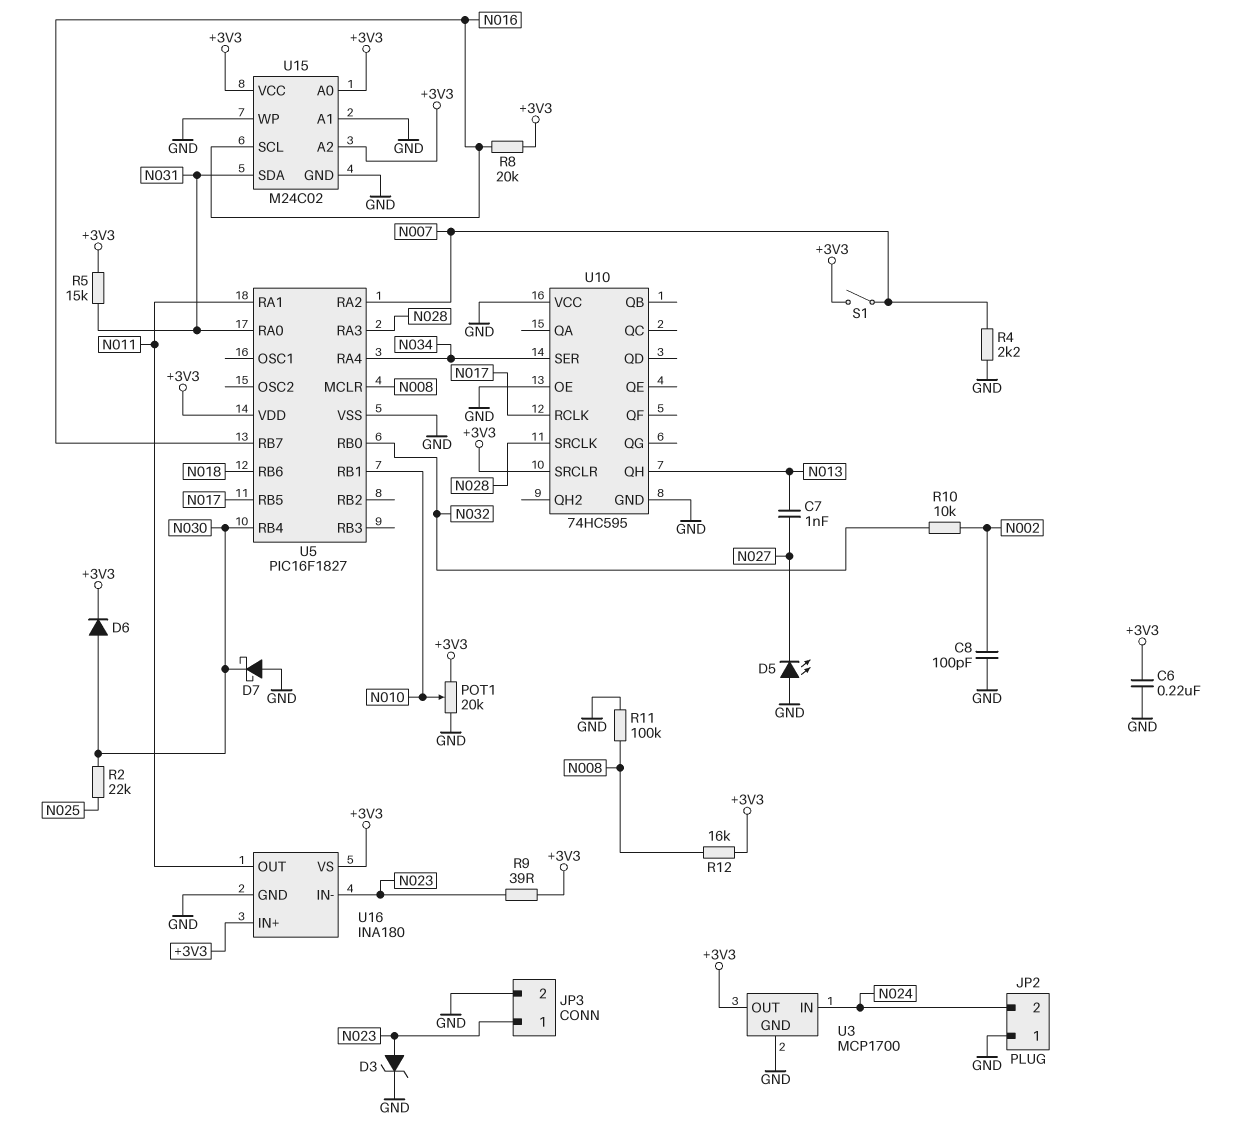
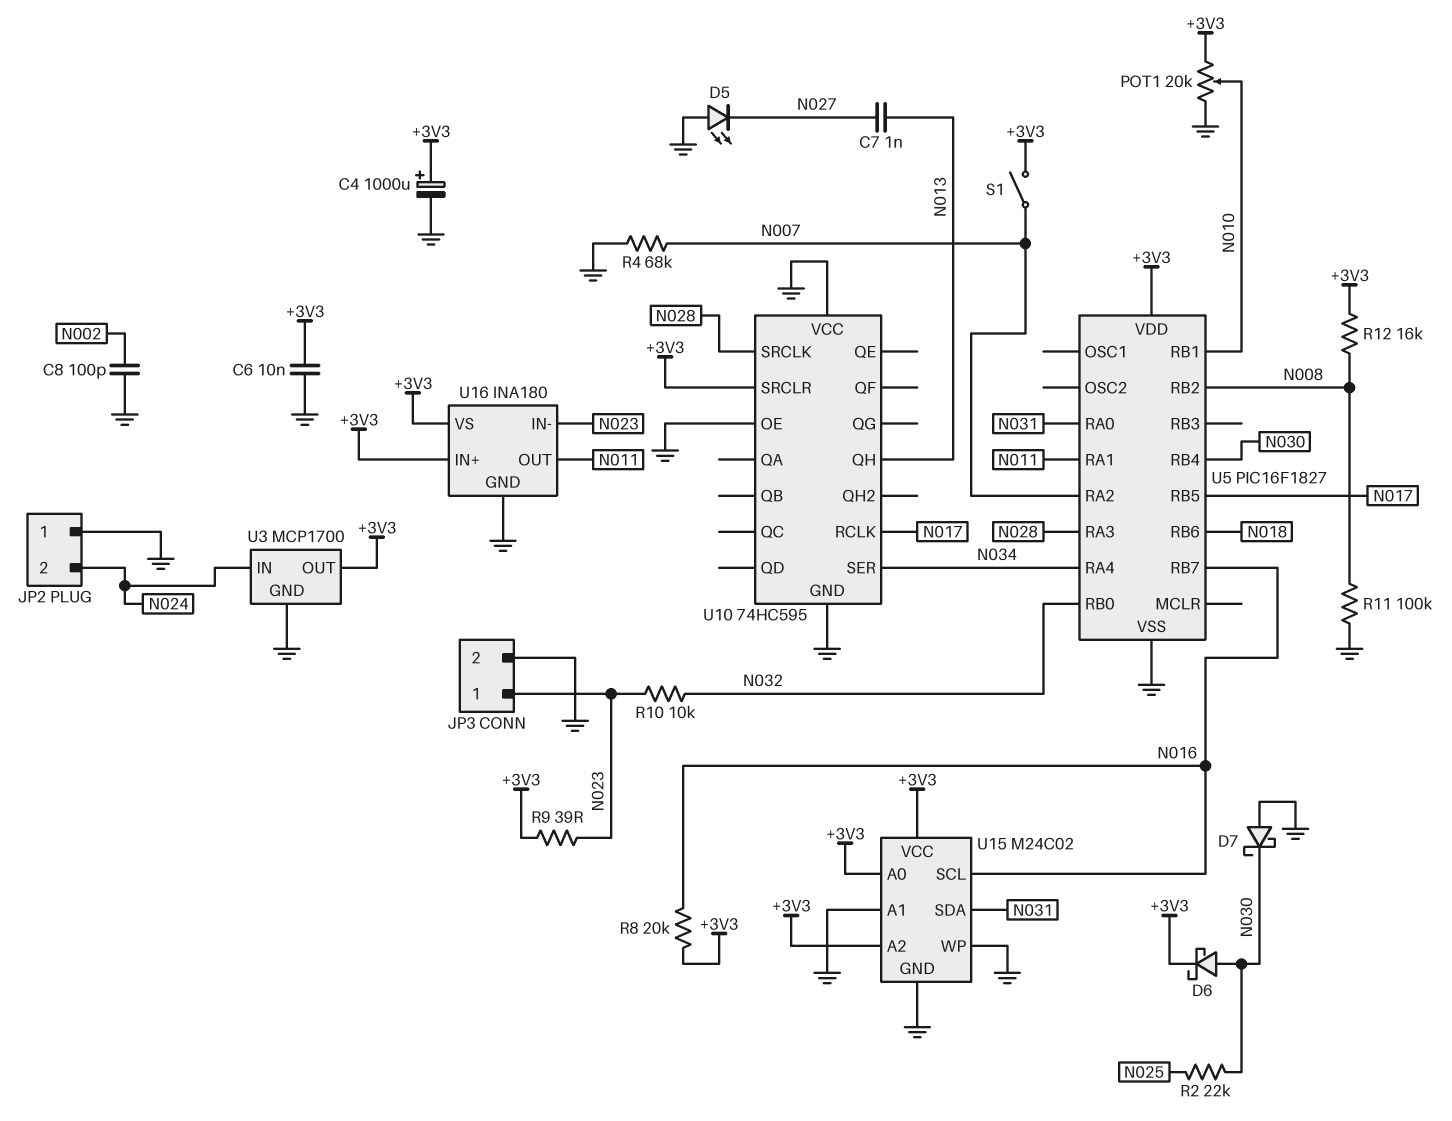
C4: none -> 1000uF (plus +3V3, minus GND)
C6: 220nF (+3V3, GND) -> 10nF (+3V3, GND)
D3: zener (A N023, K GND) -> none
D6: diode (A N030, K +3V3) -> schottky (A N030, K +3V3)
R4: 2.2k (GND, N007) -> 68k (GND, N007)
R5: 15k (+3V3, N031) -> none
R10: 10k (N002, N032) -> 10k (N023, N032)
U5 pin MCLR: N008 -> none
U5 pin RB2: none -> N008

